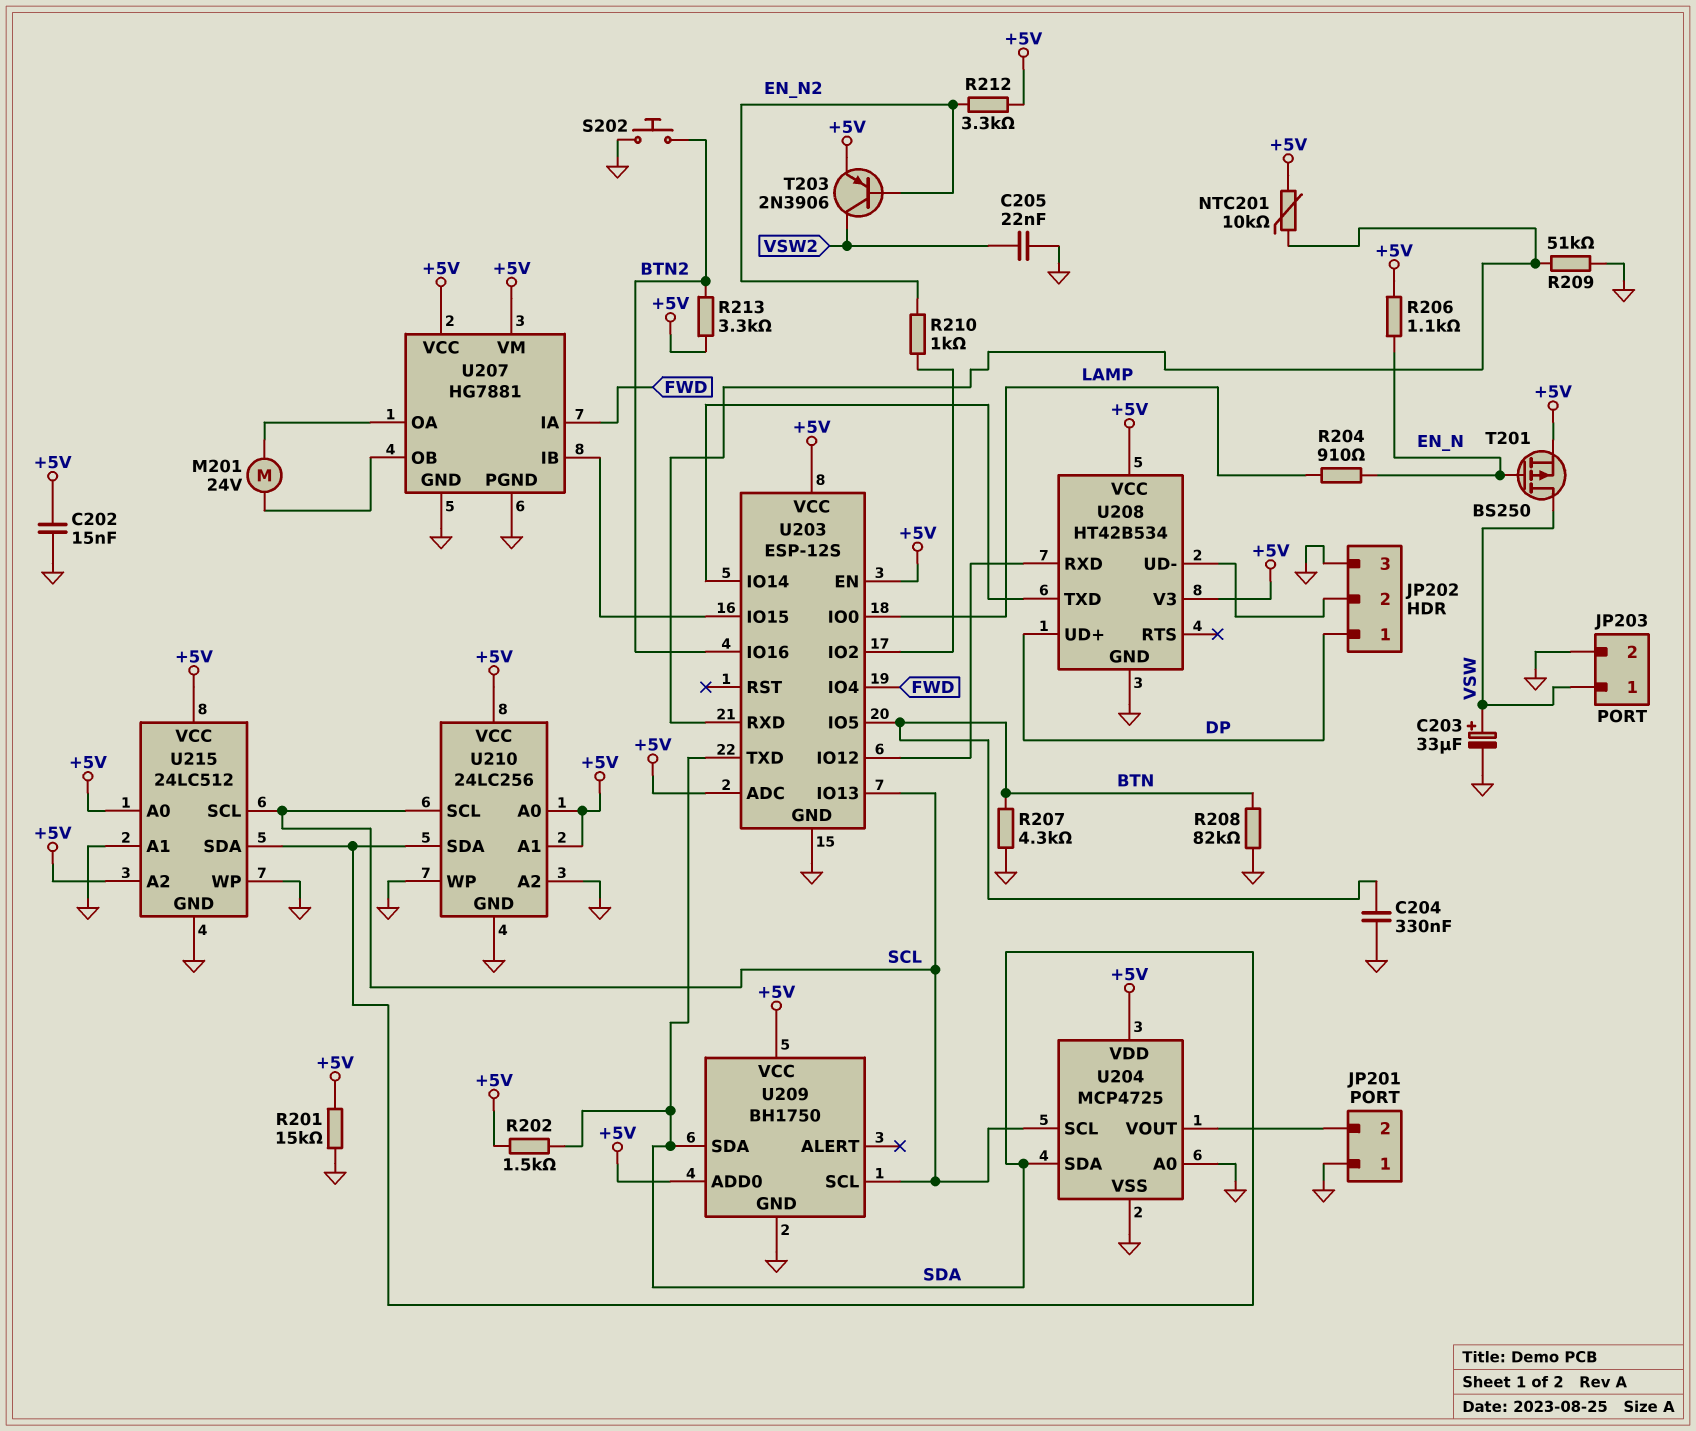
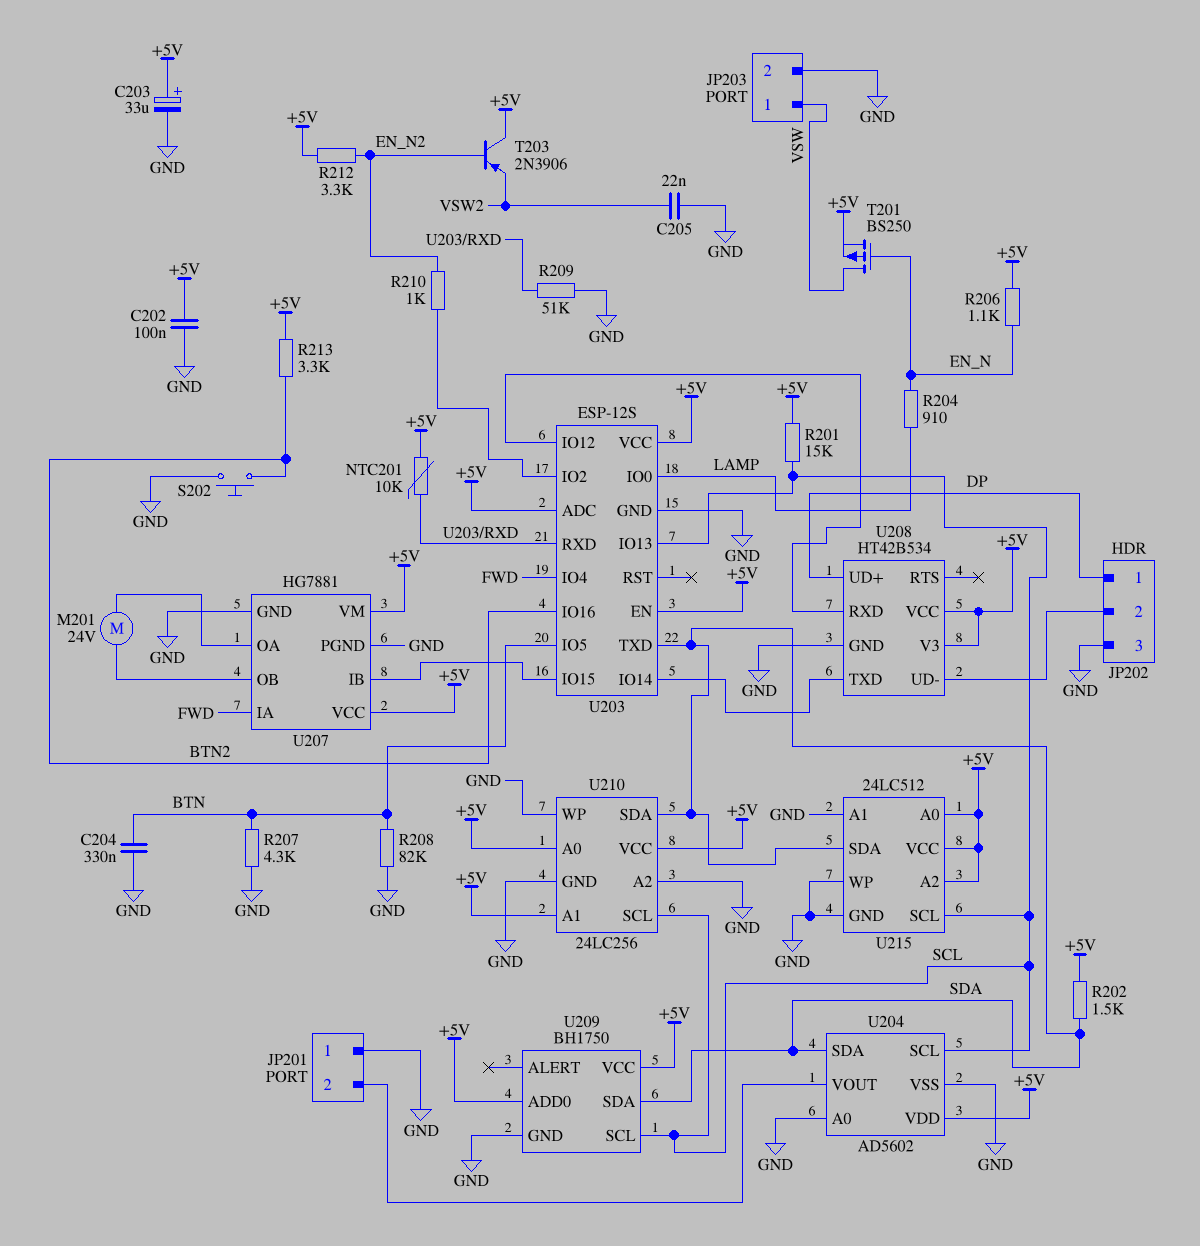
C202: 15nF (+5V, GND) -> 100nF (+5V, GND)
C203: 33uF (plus VSW, minus GND) -> 33uF (plus +5V, minus GND)
R201: 15k (+5V, GND) -> 15k (+5V, SCL)
T203: PNP 2N3906 (B EN_N2, C VSW2, E +5V) -> PNP 2N3906 (B EN_N2, C +5V, E VSW2)
U204: MCP4725 -> AD5602

